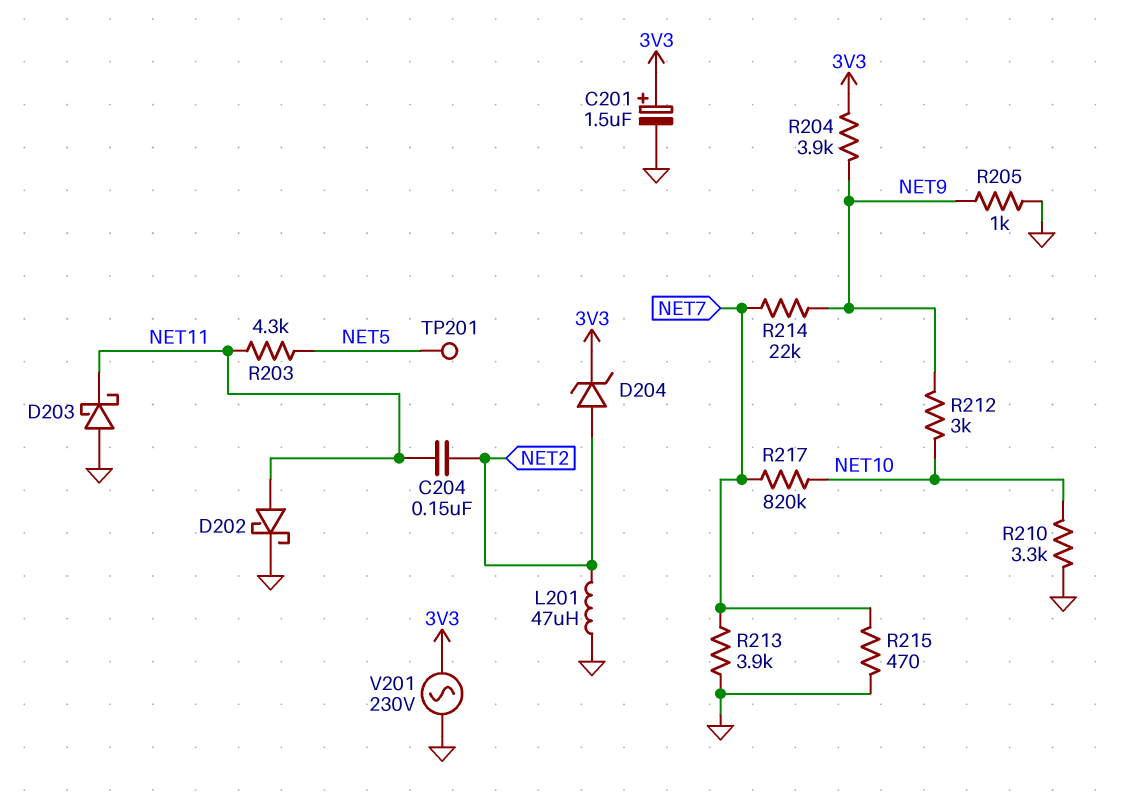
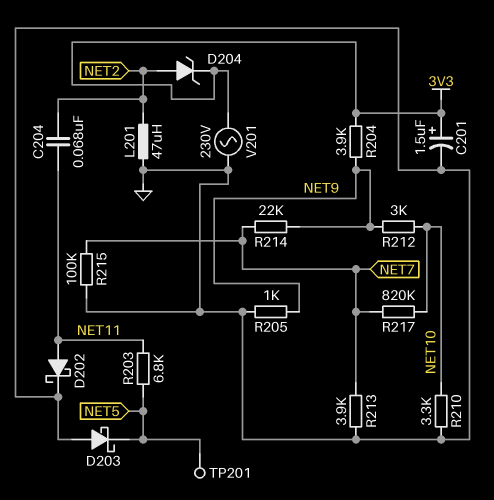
C204: 150nF (NET2, NET11) -> 68nF (NET2, NET11)
D203: schottky (A GND, K NET11) -> schottky (A GND, K NET5)
R203: 4.3k (NET5, NET11) -> 6.8k (NET5, NET11)
R215: 470 (GND, NET7) -> 100k (GND, NET7)

